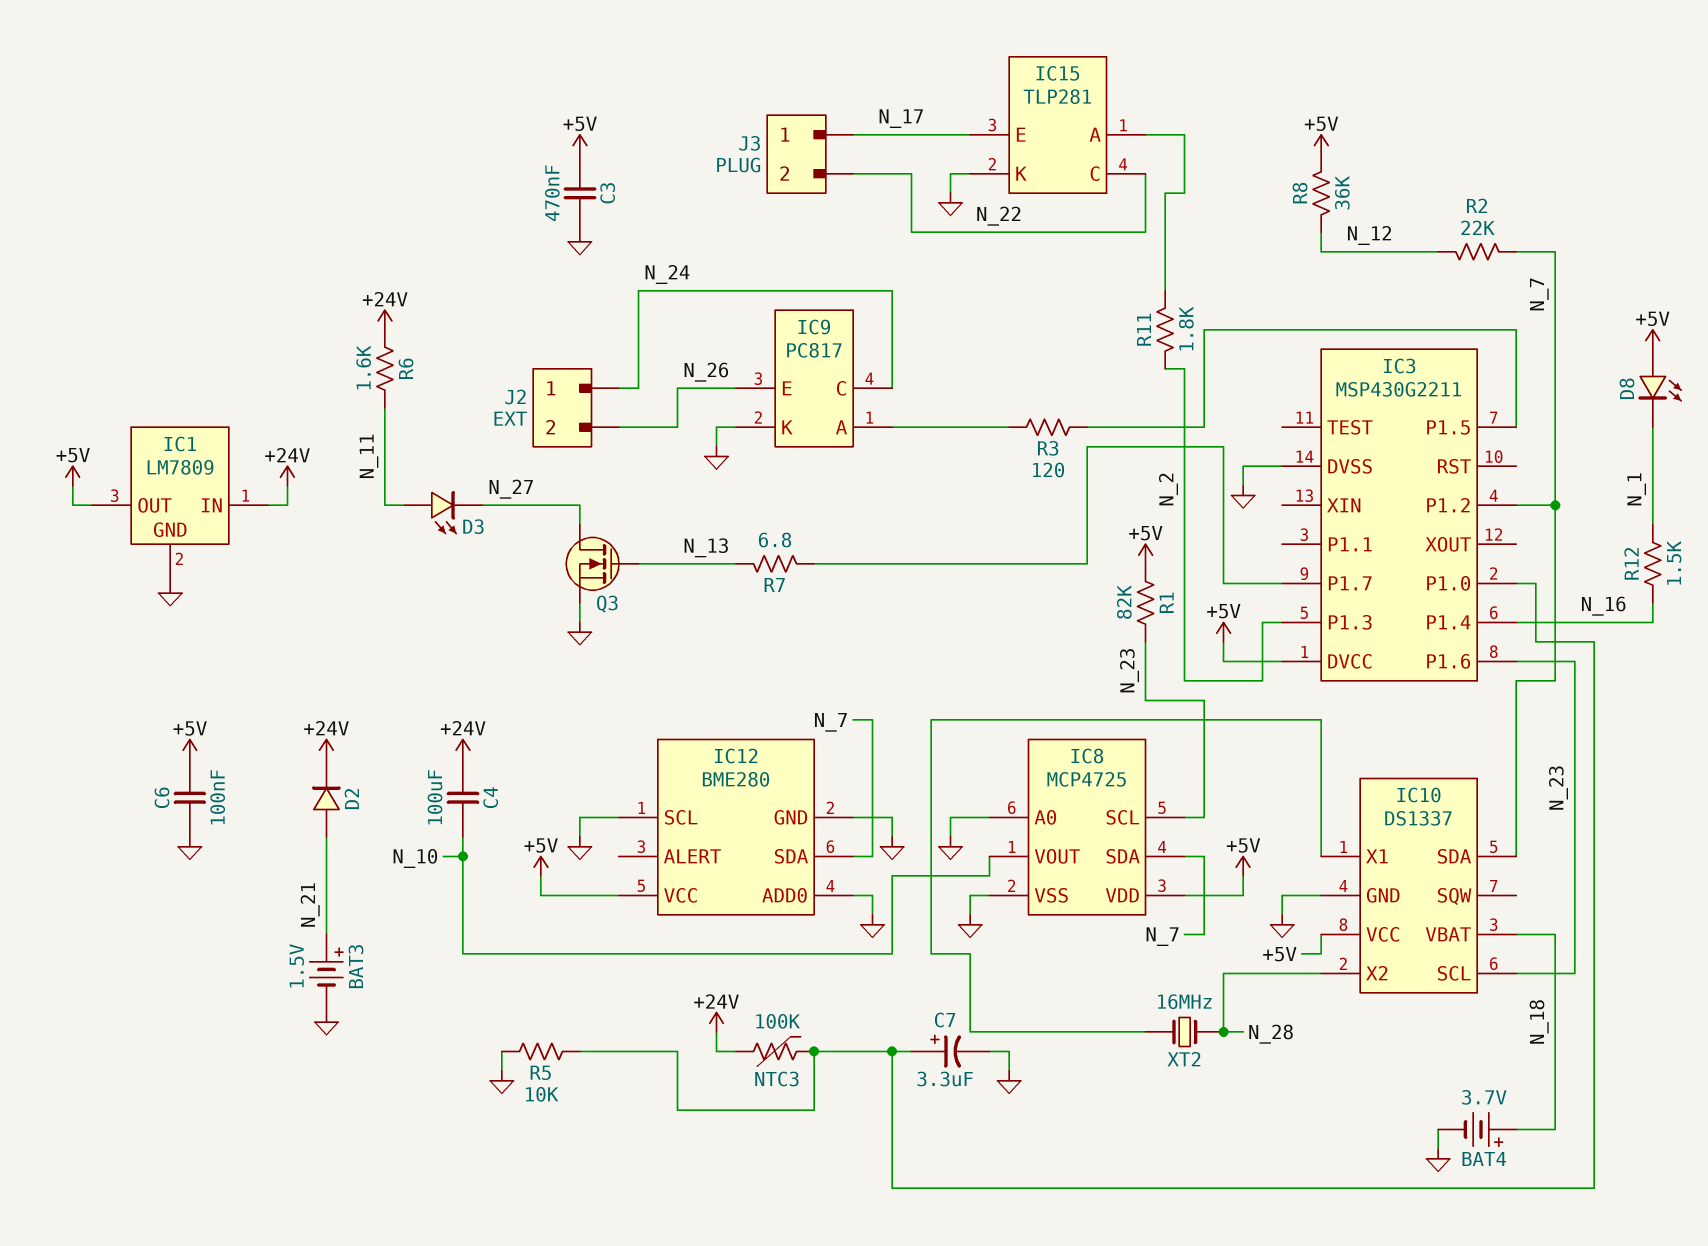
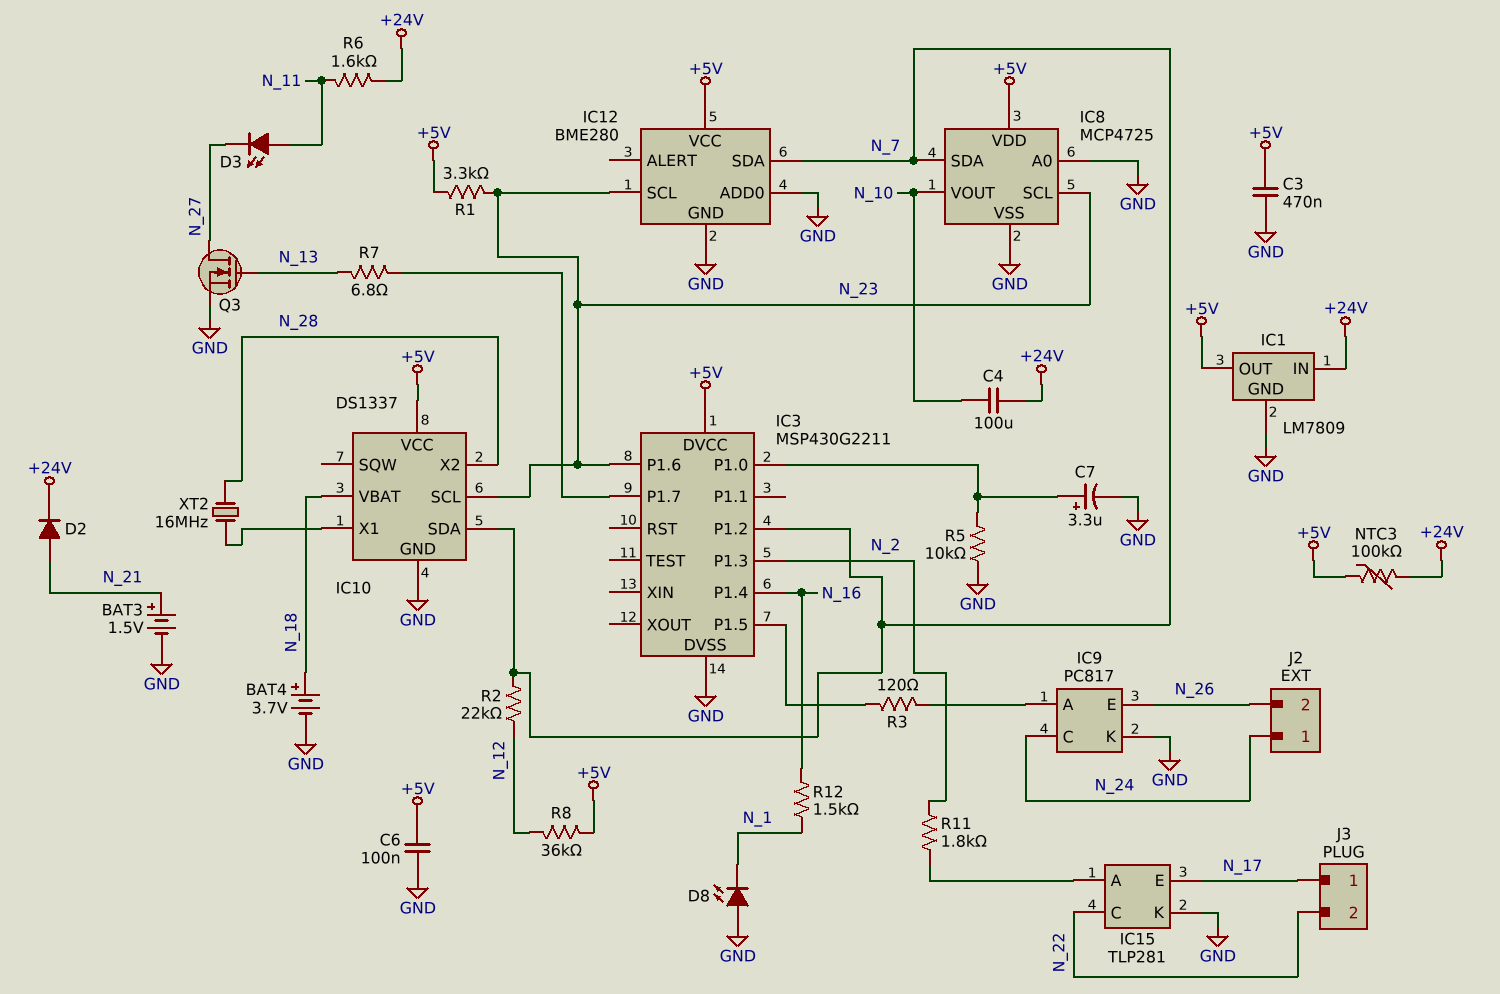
D8: LED (A +5V, K N_1) -> LED (A GND, K N_1)
IC12 pin SCL: GND -> N_23
NTC3: 100k (+24V, IC3/P1.0) -> 100k (+5V, +24V)
R1: 82k (+5V, N_23) -> 3.3k (+5V, N_23)

